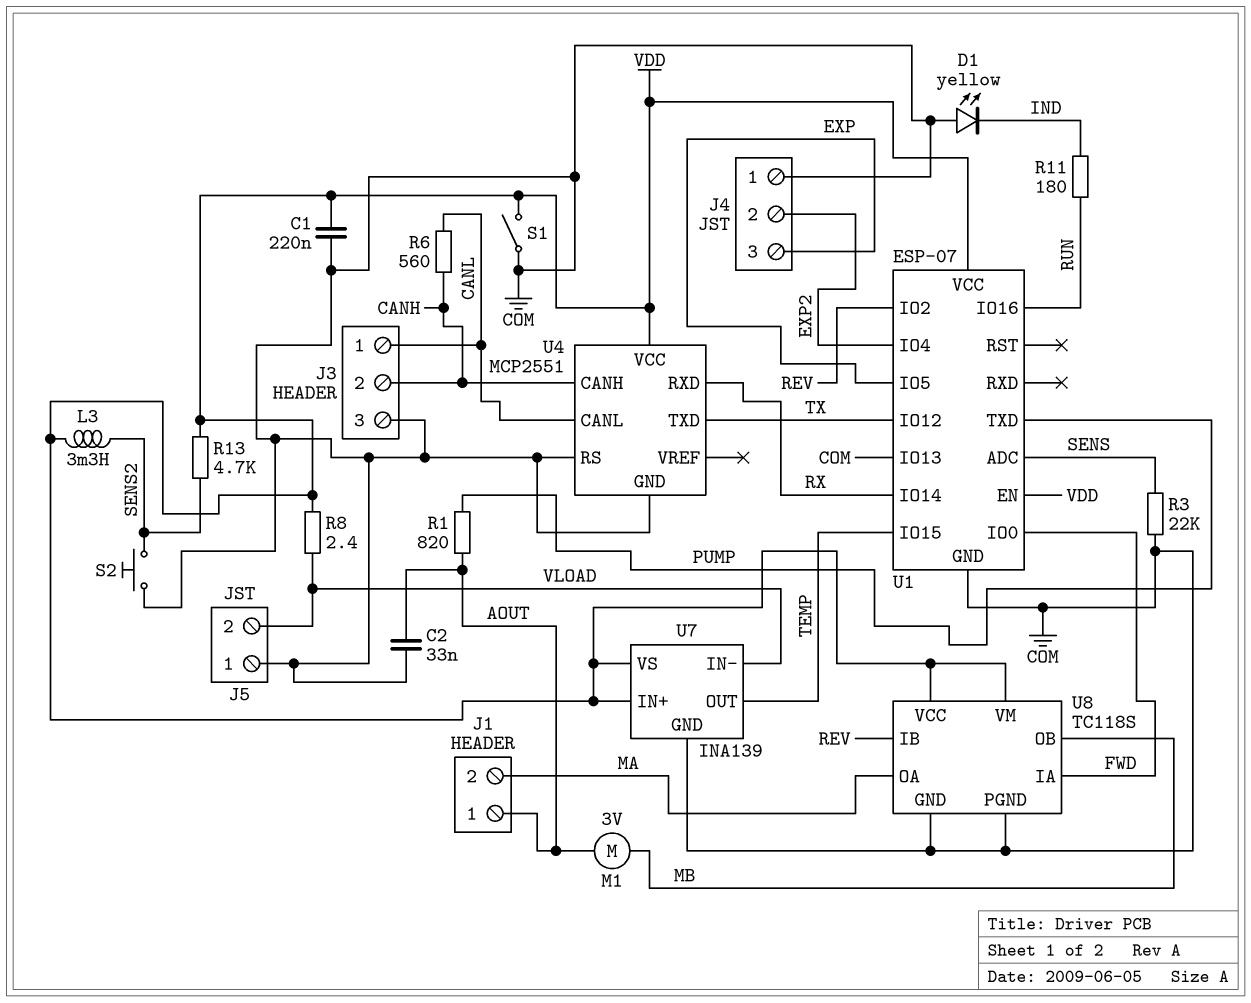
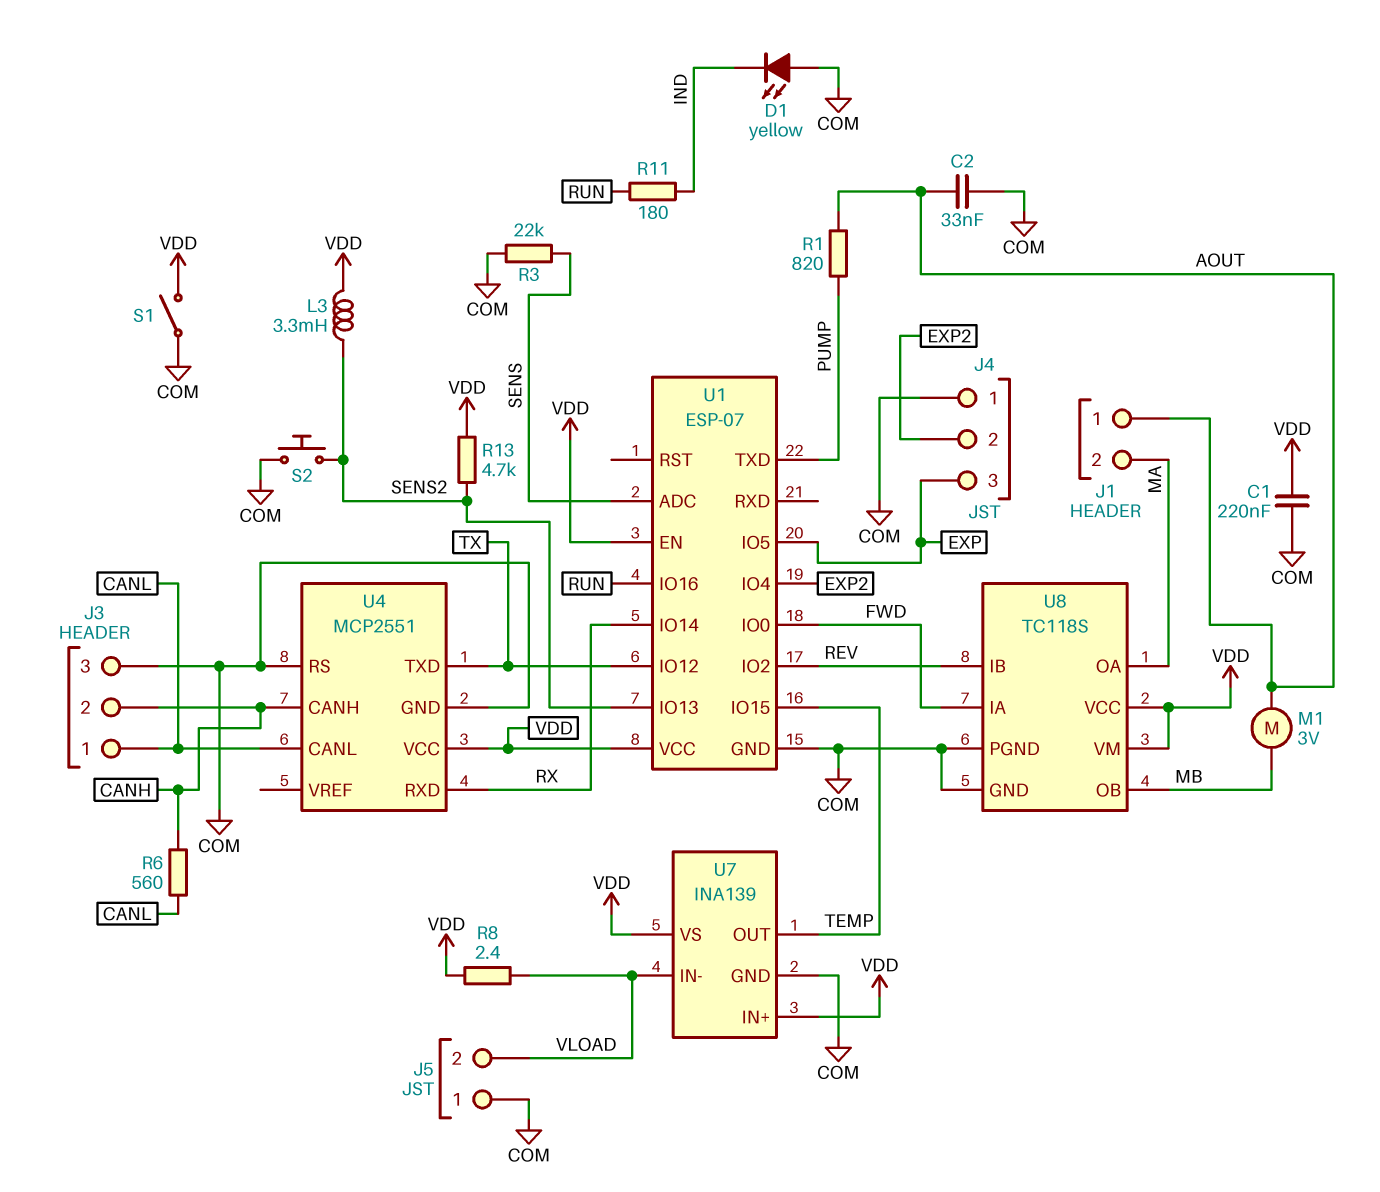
U1 pin IO13: COM -> SENS2

